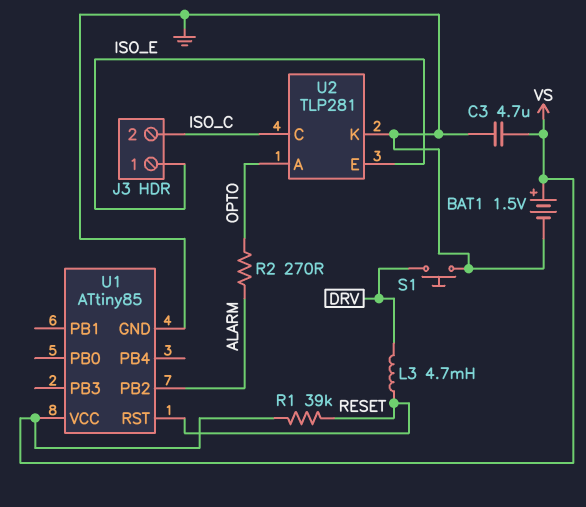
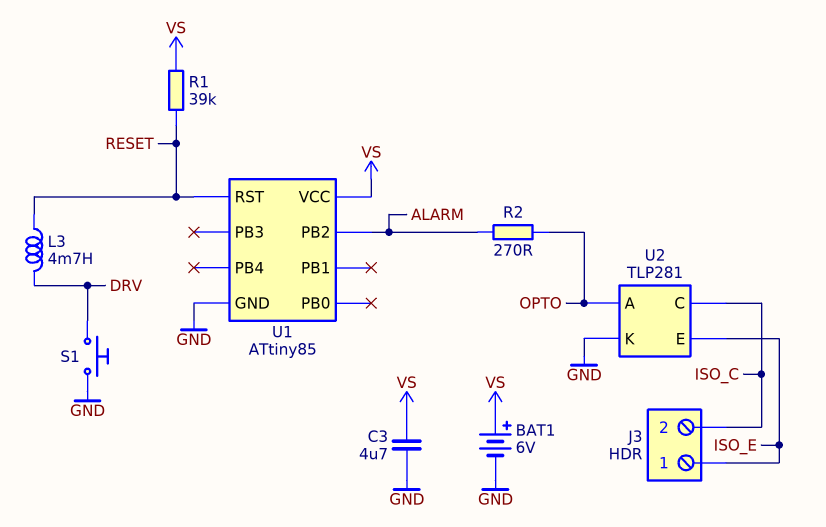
BAT1: 1.5V (plus VS, minus GND) -> 6V (plus VS, minus GND)

